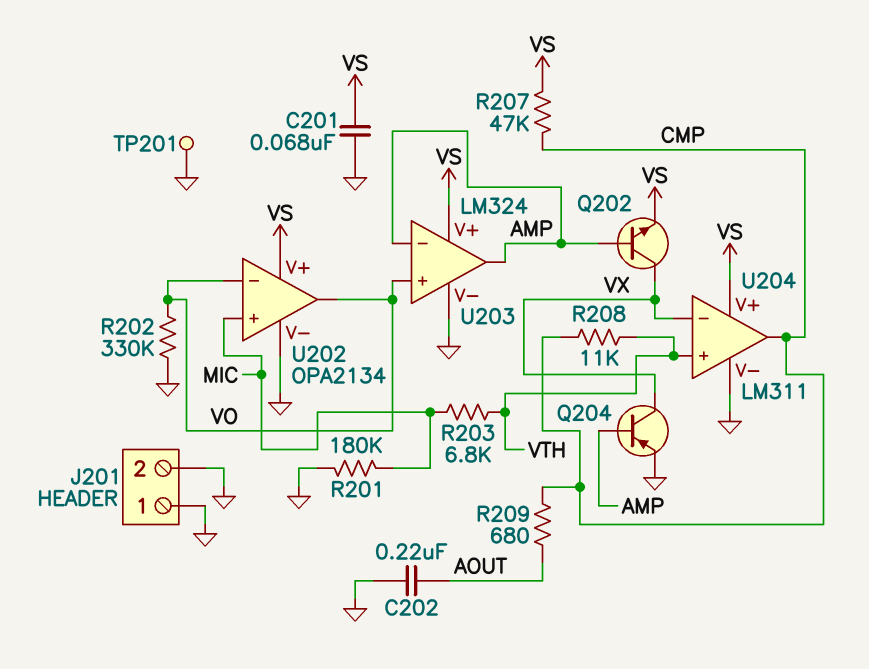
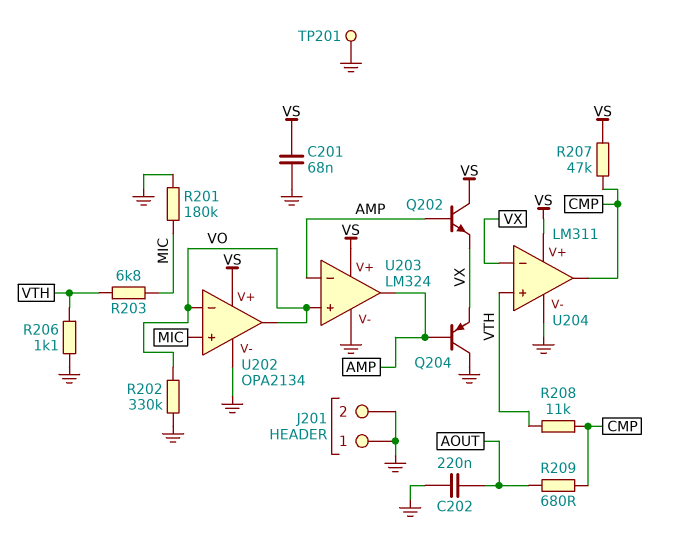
Q202: NPN (B AMP, C VX, E VS) -> NPN (B AMP, C VS, E VX)
Q204: PNP (B AMP, C VX, E GND) -> PNP (B AMP, C GND, E VX)
R206: none -> 1.1k (GND, VTH)

